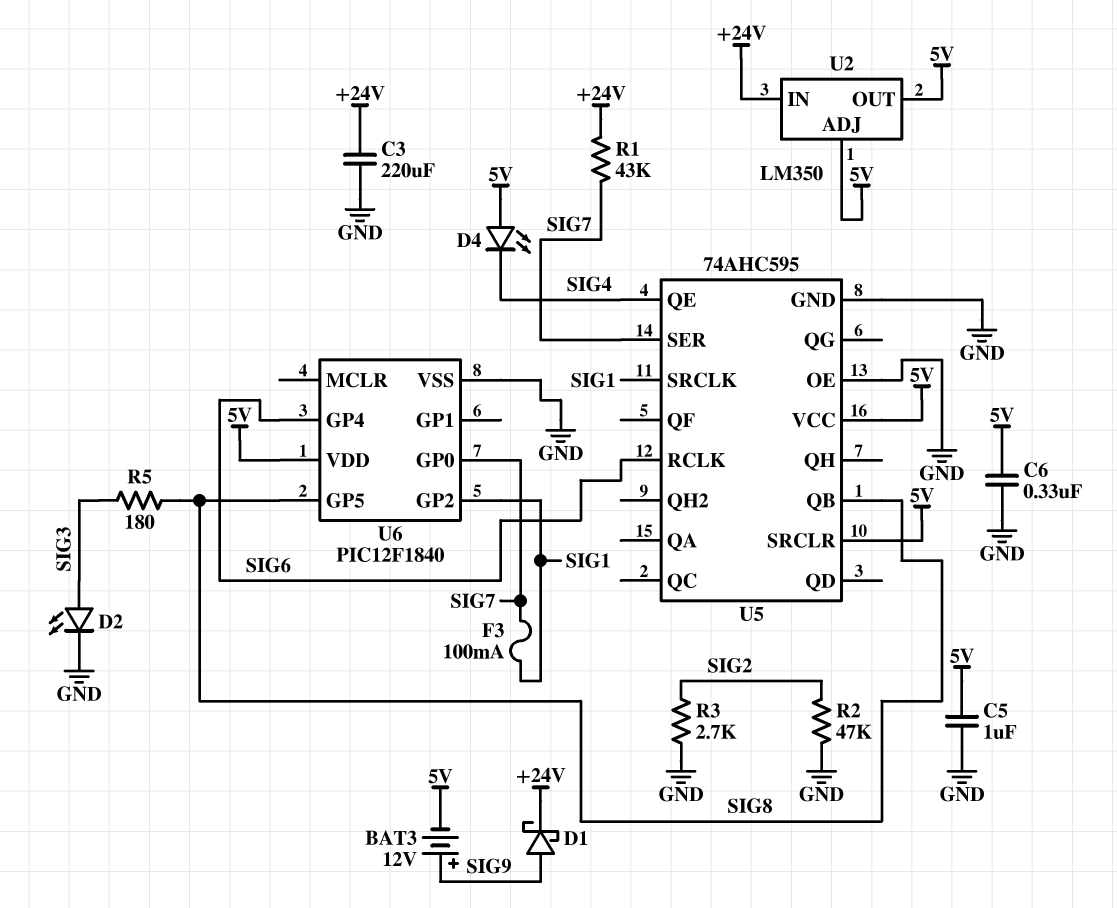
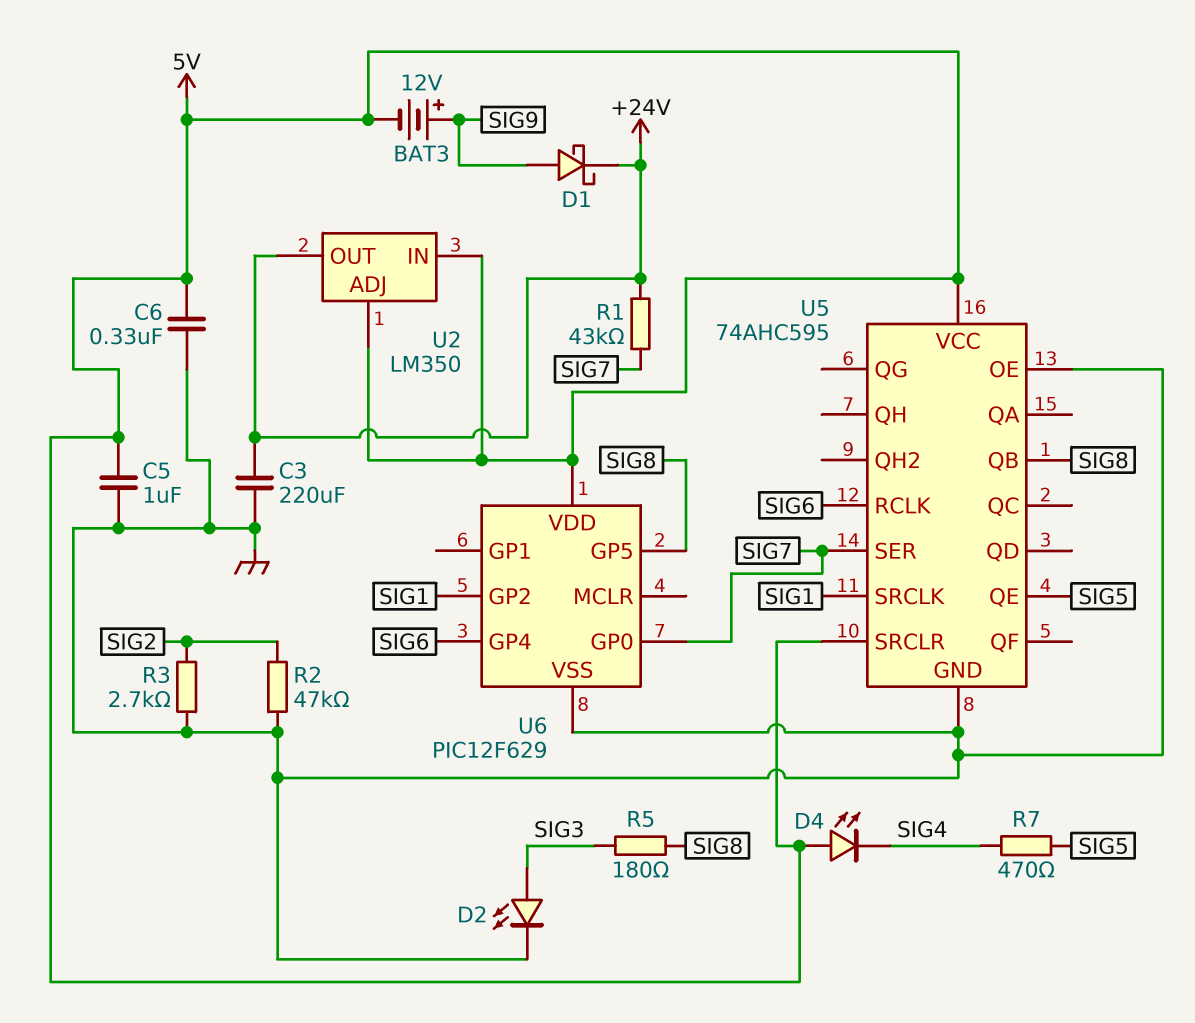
F3: 100mA (SIG1, SIG7) -> none
R7: none -> 470 (SIG4, SIG5)
U2 pin IN: +24V -> 5V
U2 pin OUT: 5V -> +24V
U5 pin QE: SIG4 -> SIG5
U6: PIC12F1840 -> PIC12F629

